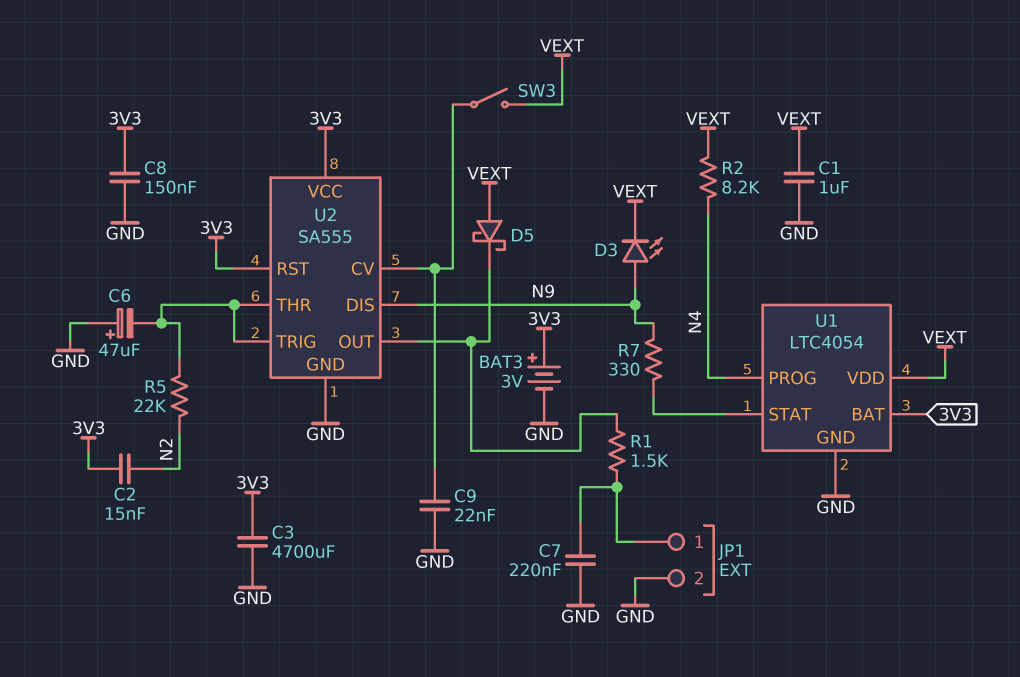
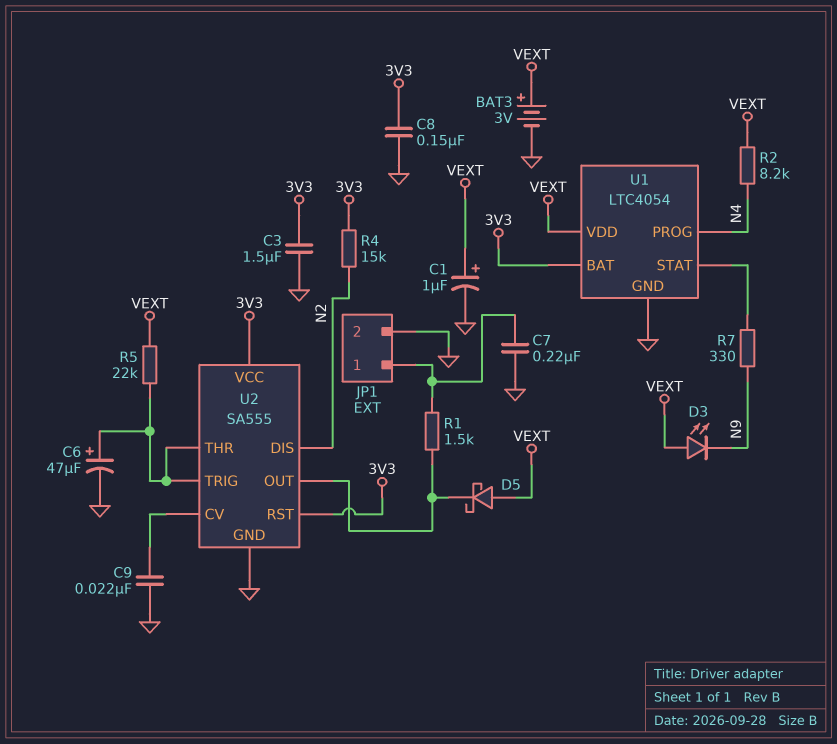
BAT3: 3V (plus 3V3, minus GND) -> 3V (plus VEXT, minus GND)
C1: 1uF (GND, VEXT) -> 1uF (plus VEXT, minus GND)
C2: 15nF (3V3, N2) -> none
C3: 4700uF (3V3, GND) -> 1.5uF (3V3, GND)
C6: 47uF (plus GND, minus U2/THR) -> 47uF (plus U2/THR, minus GND)
D3: LED (A N9, K VEXT) -> LED (A VEXT, K N9)
R4: none -> 15k (3V3, N2)
R5: 22k (N2, U2/THR) -> 22k (U2/THR, VEXT)
SW3: switch (U2/CV, VEXT) -> none
U2 pin DIS: N9 -> N2

